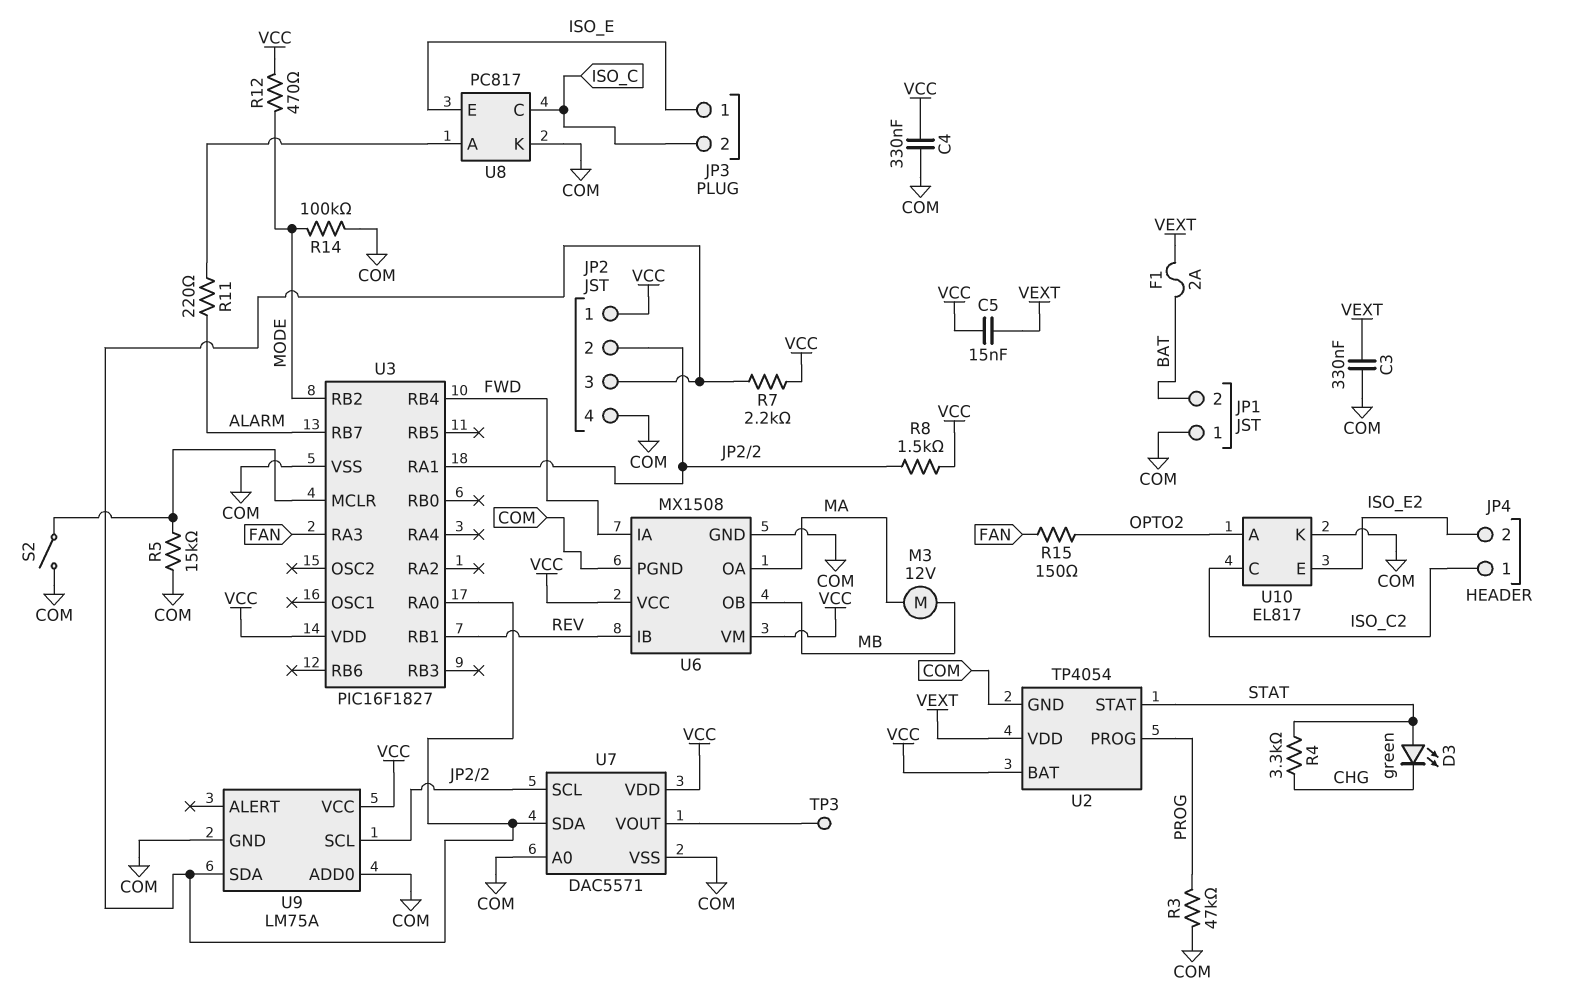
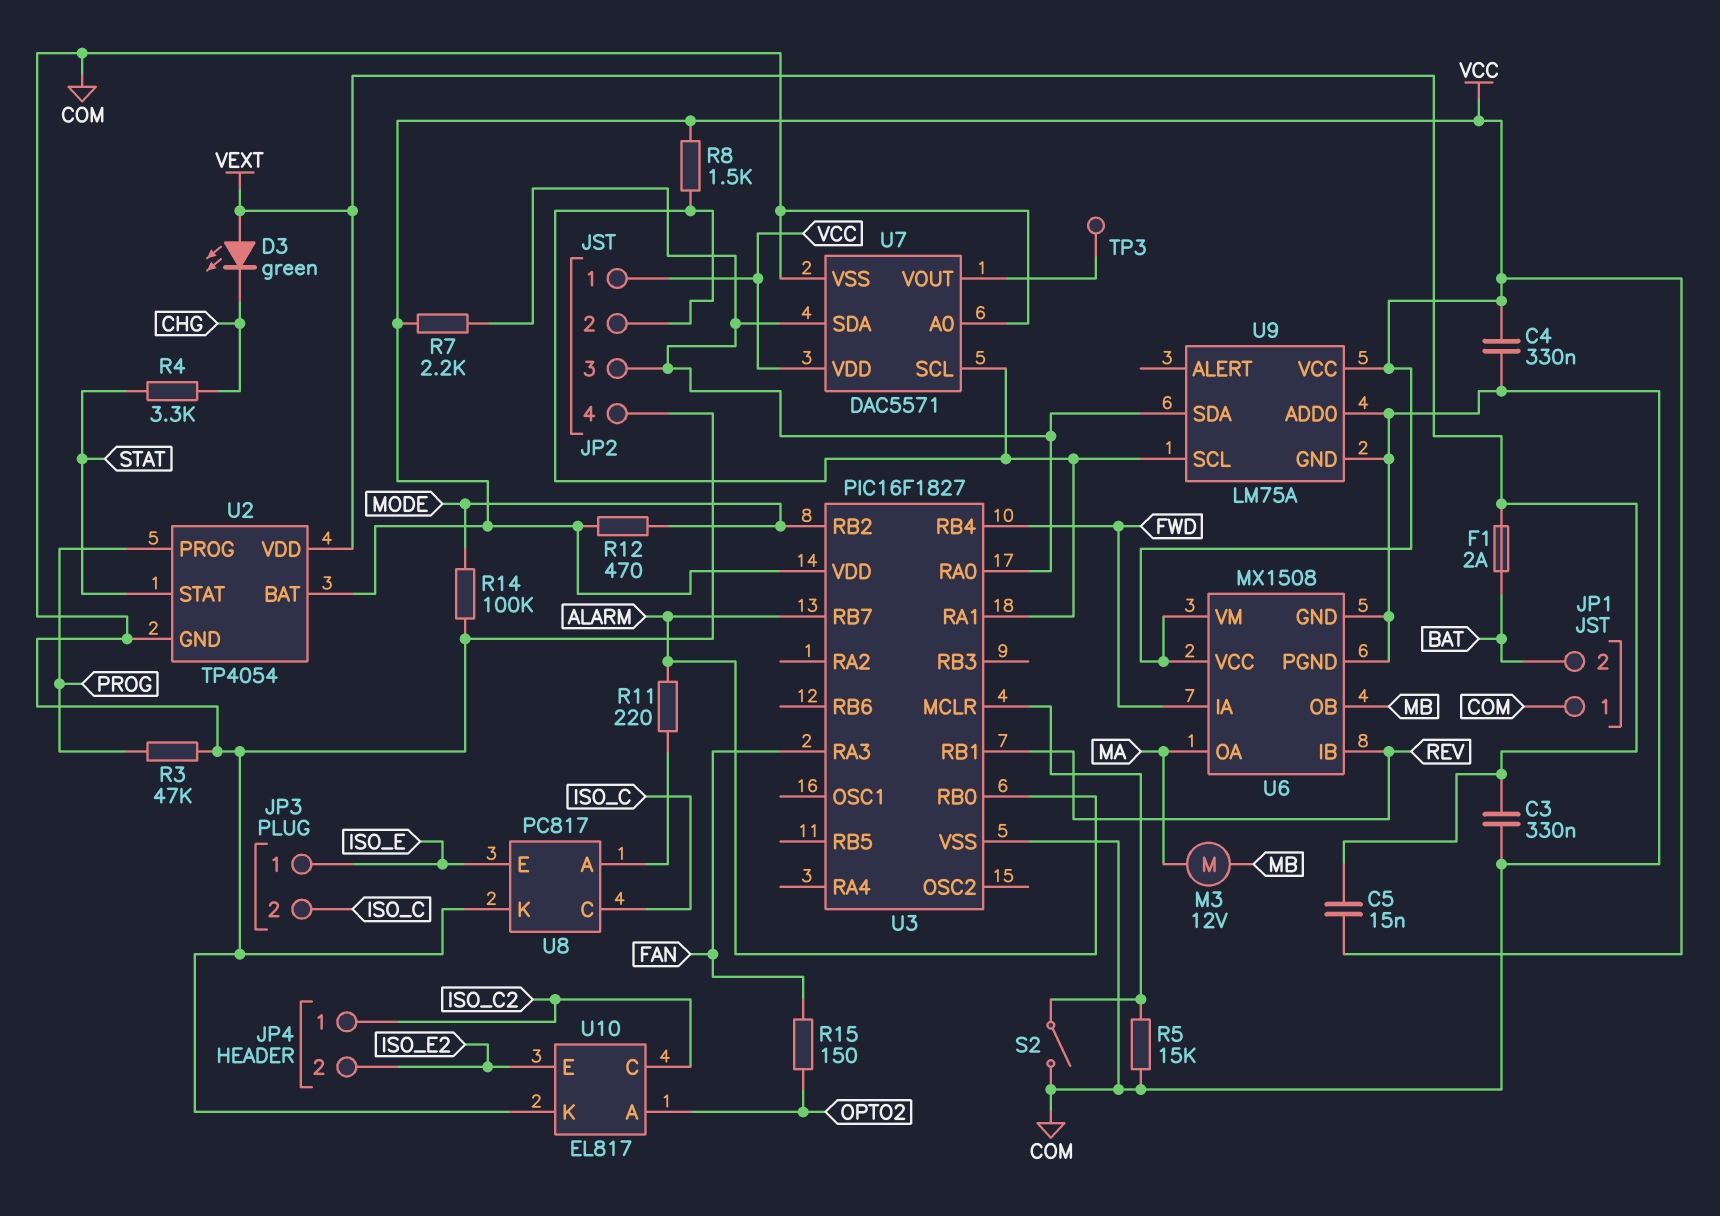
D3: LED green (A STAT, K CHG) -> LED green (A VEXT, K CHG)
U3 pin RB0: none -> ALARM

